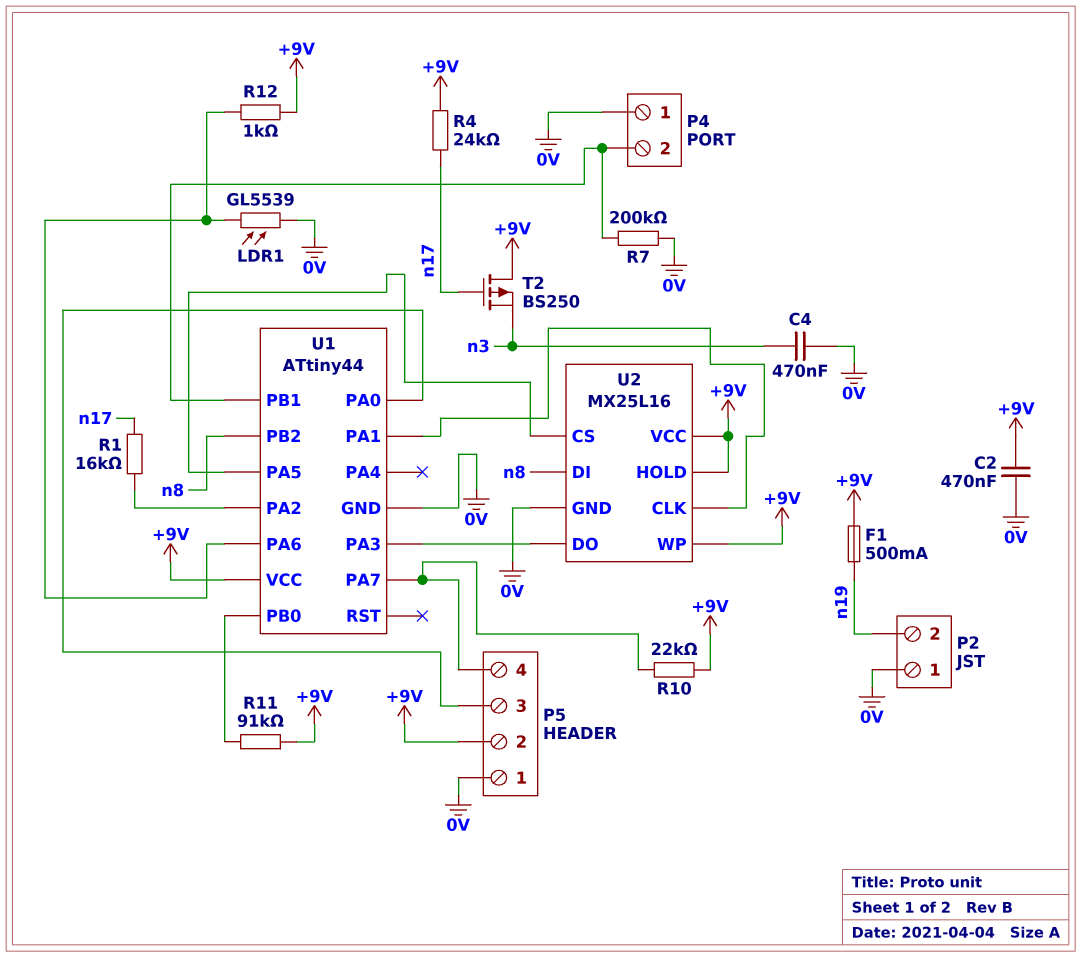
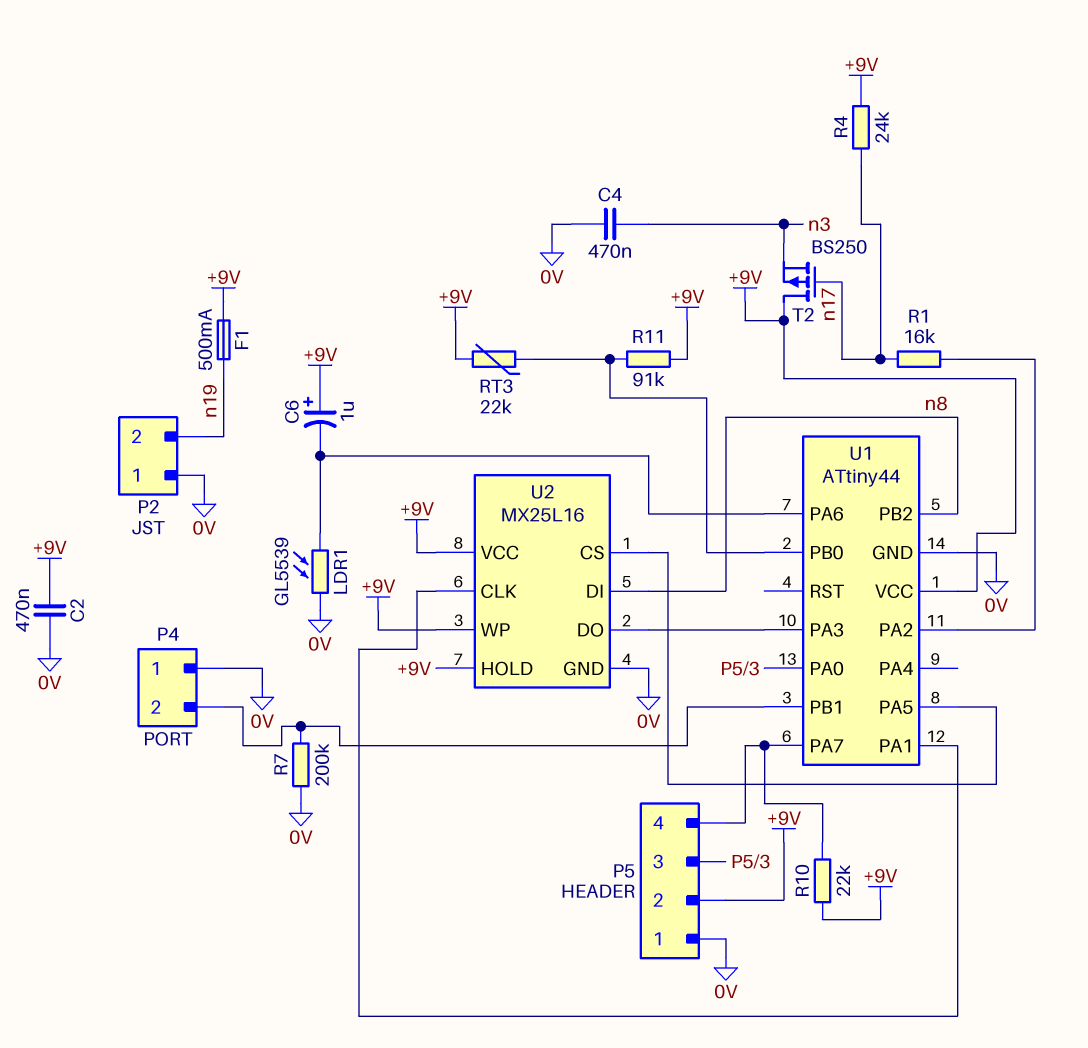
C6: none -> 1uF (plus +9V, minus U1/PA6)
R12: 1k (+9V, U1/PA6) -> none
RT3: none -> 22k (+9V, U1/PB0)

